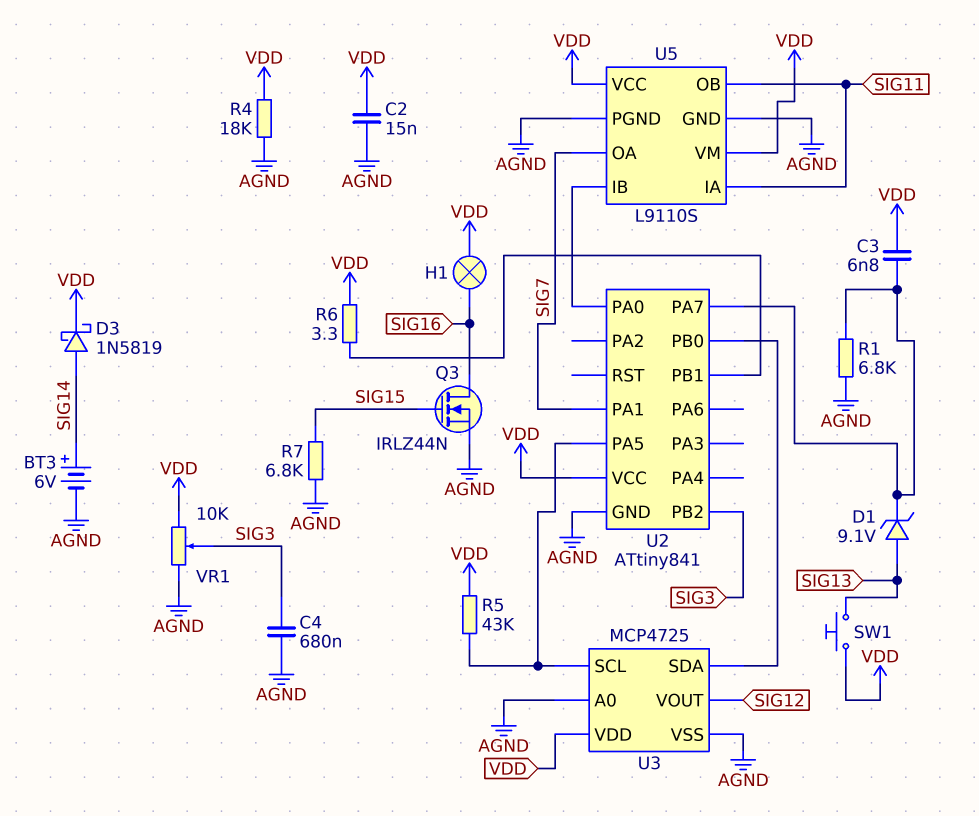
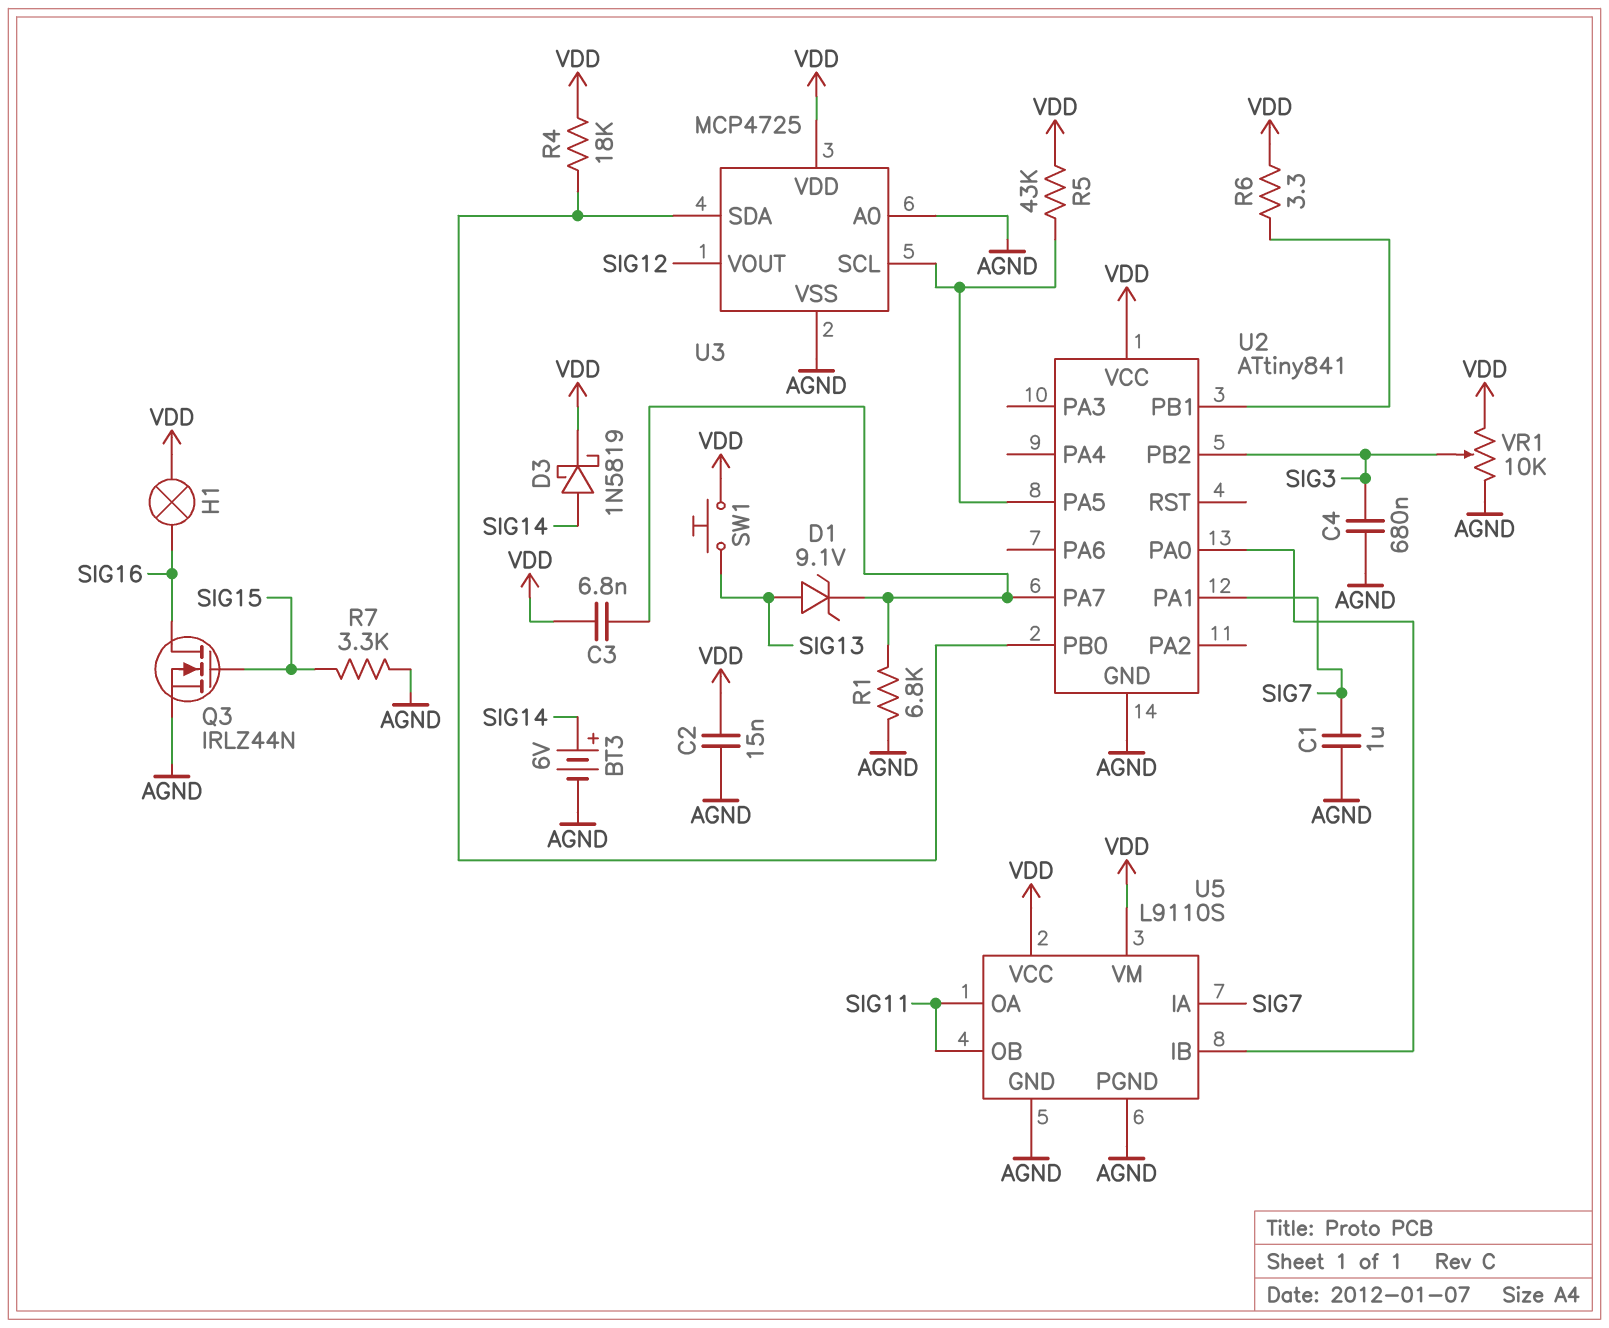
C1: none -> 1uF (AGND, SIG7)
R4: 18k (AGND, VDD) -> 18k (U2/PB0, VDD)
R7: 6.8k (AGND, SIG15) -> 3.3k (AGND, SIG15)
U5 pin IA: SIG11 -> SIG7
U5 pin OA: SIG7 -> SIG11

